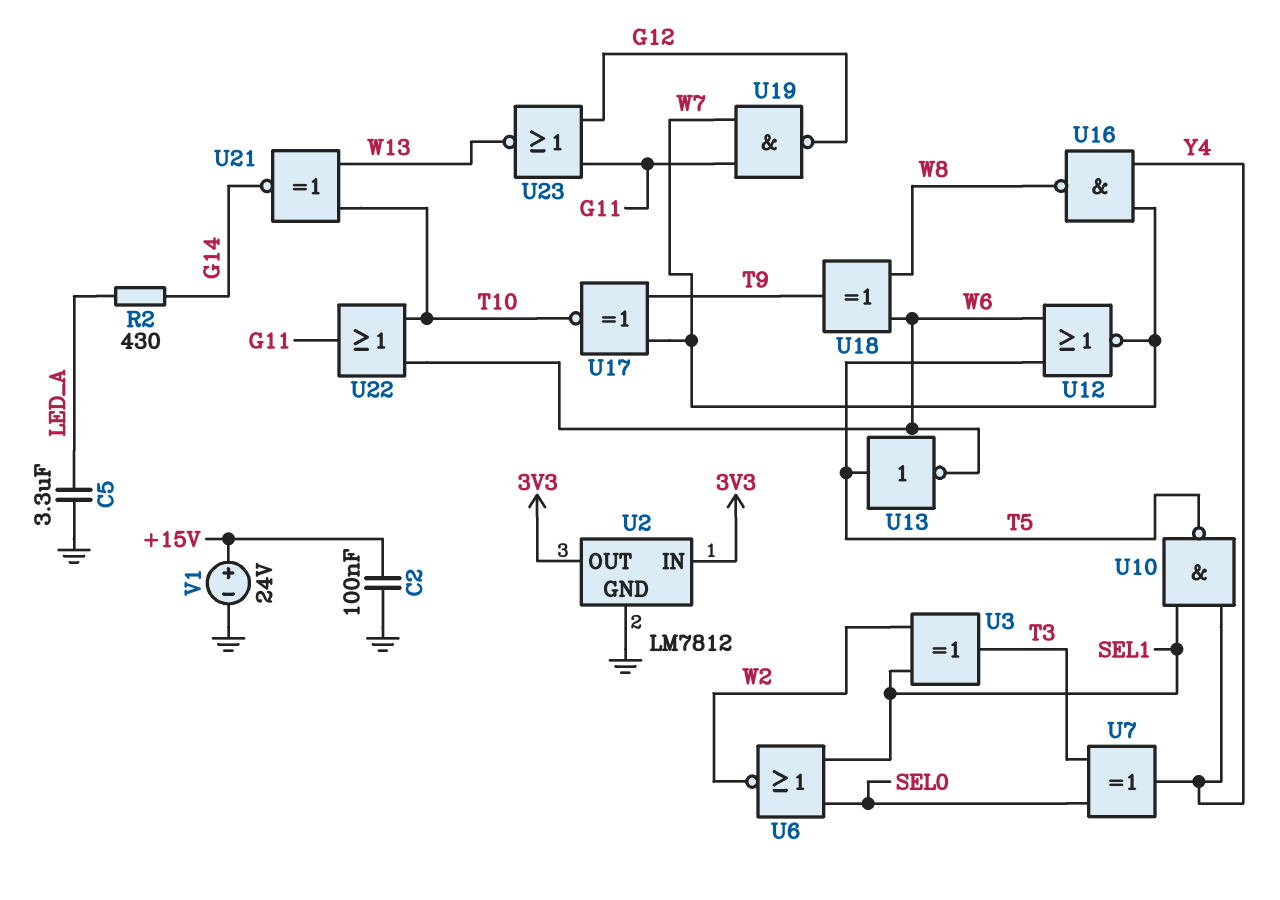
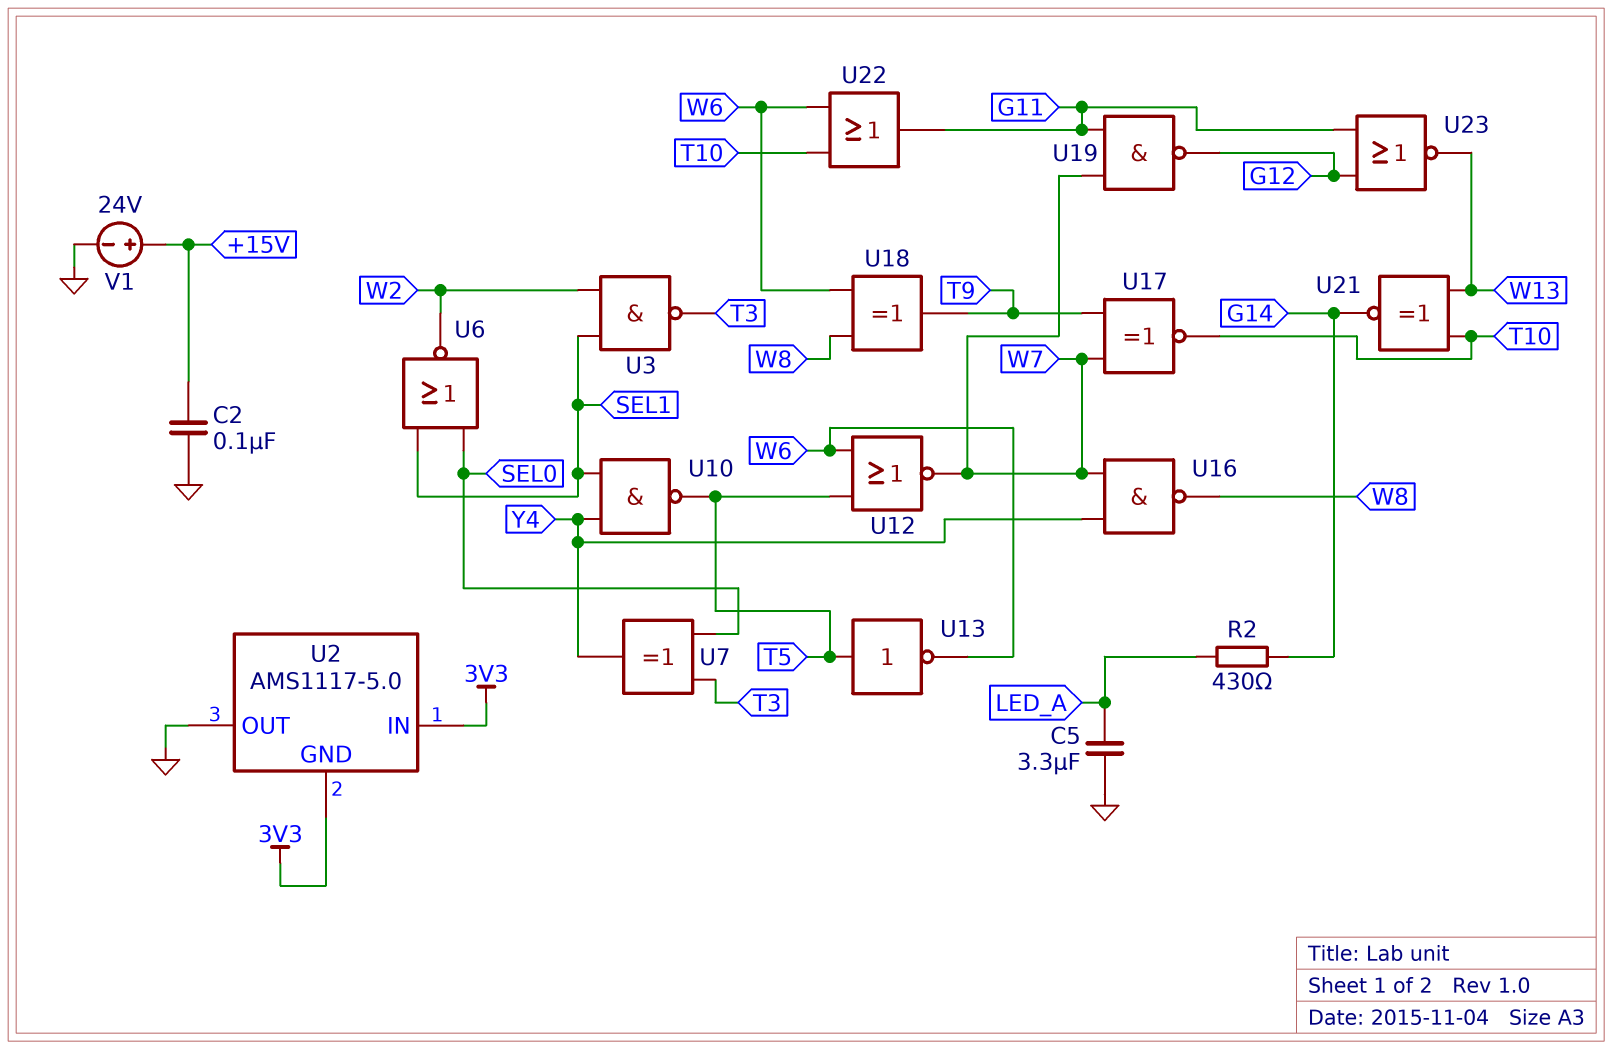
U2: LM7812 -> AMS1117-5.0
U2 pin GND: GND -> 3V3
U2 pin OUT: 3V3 -> GND
U3: XOR (in SEL1, in W2, out T3) -> NAND (in SEL1, in W2, out T3)

